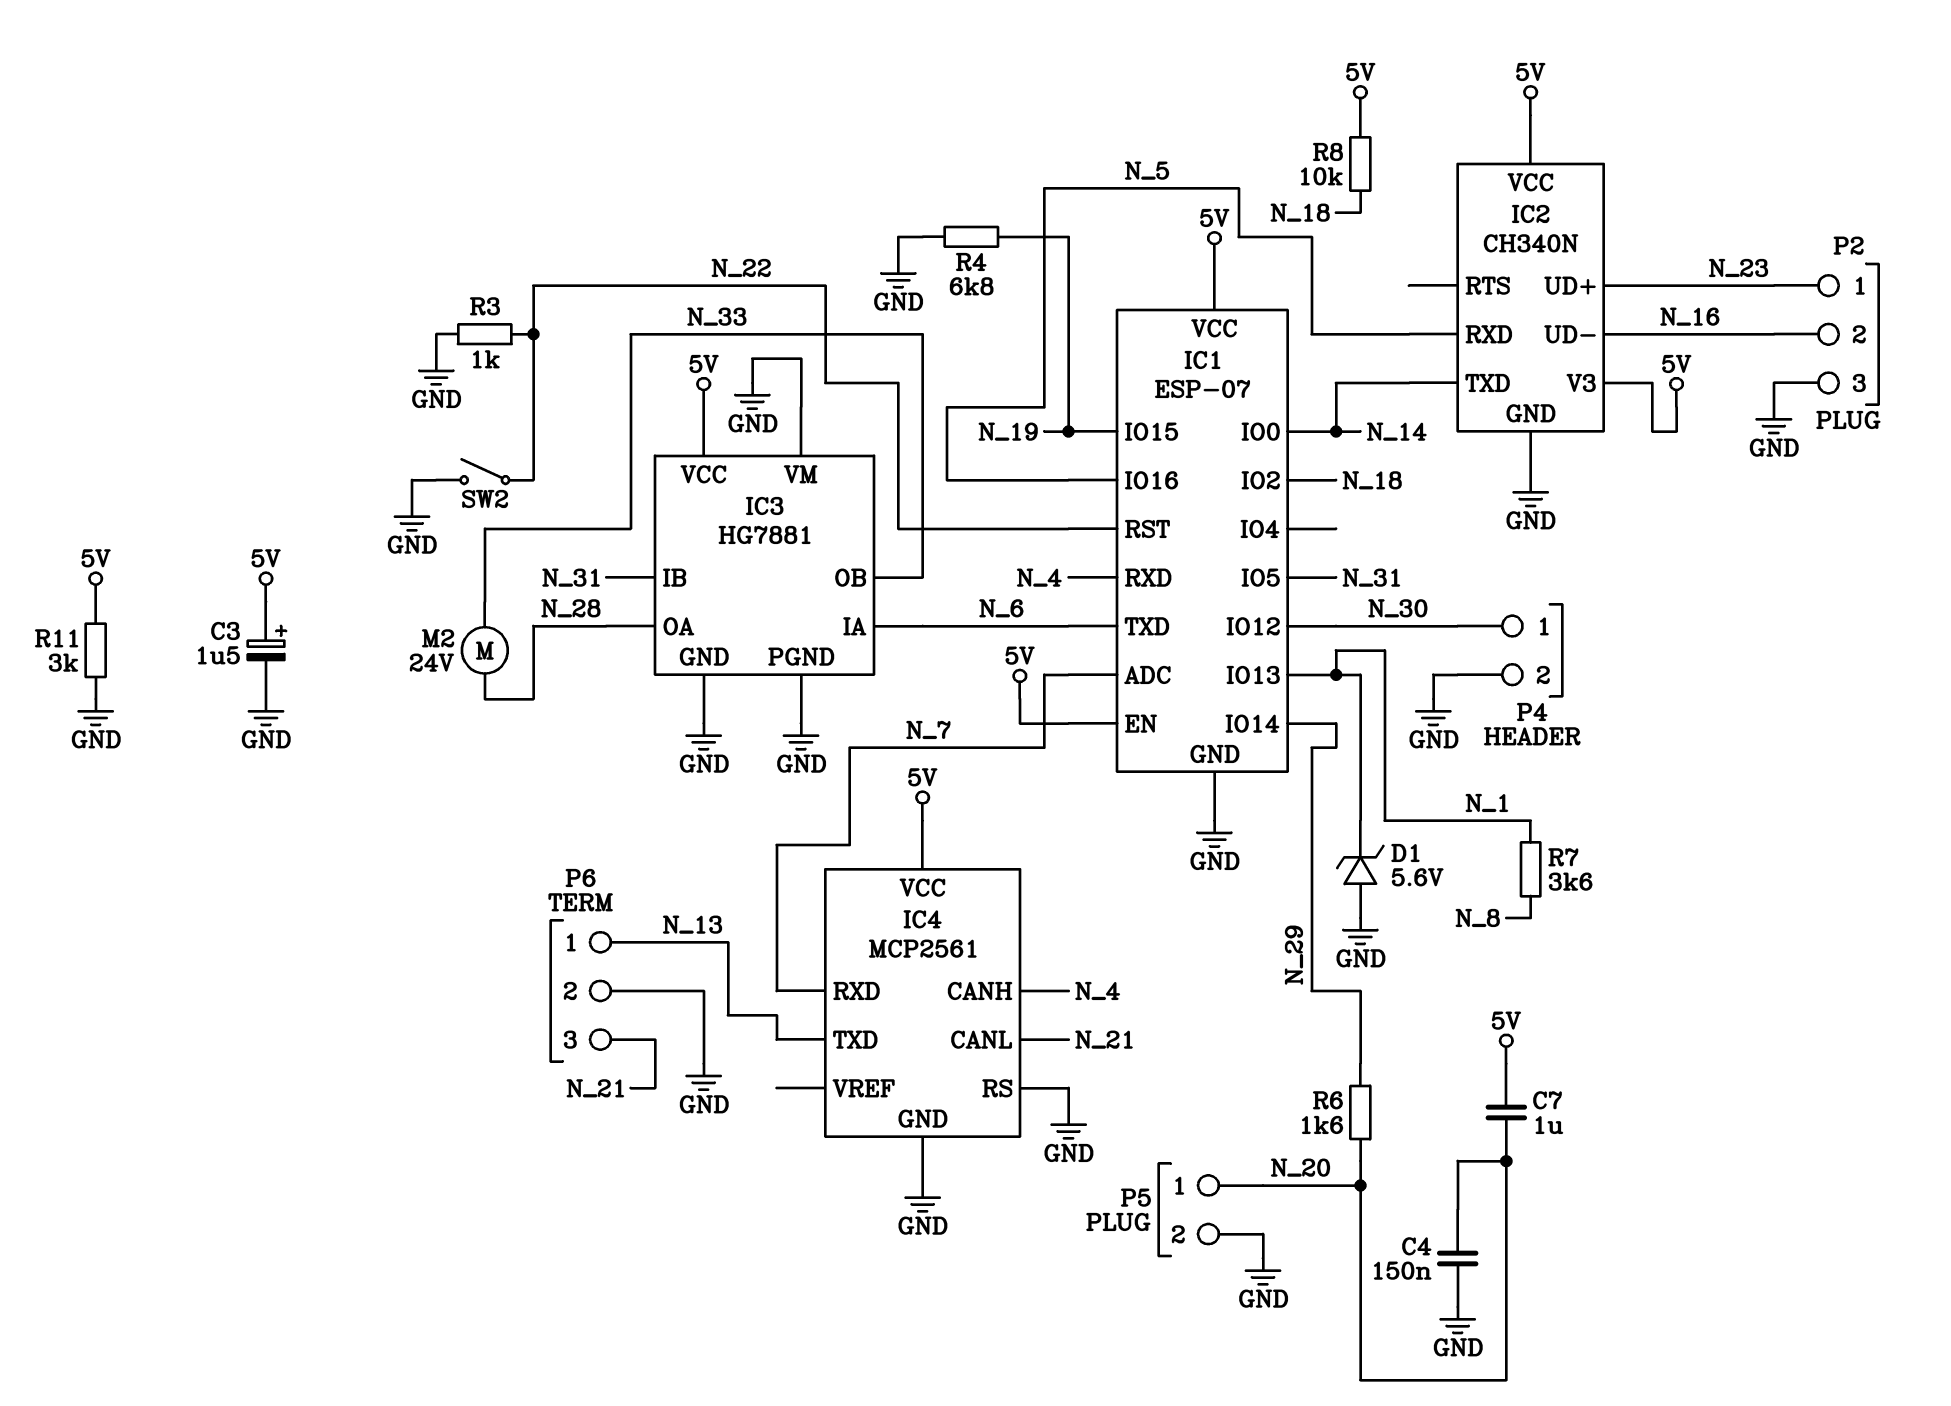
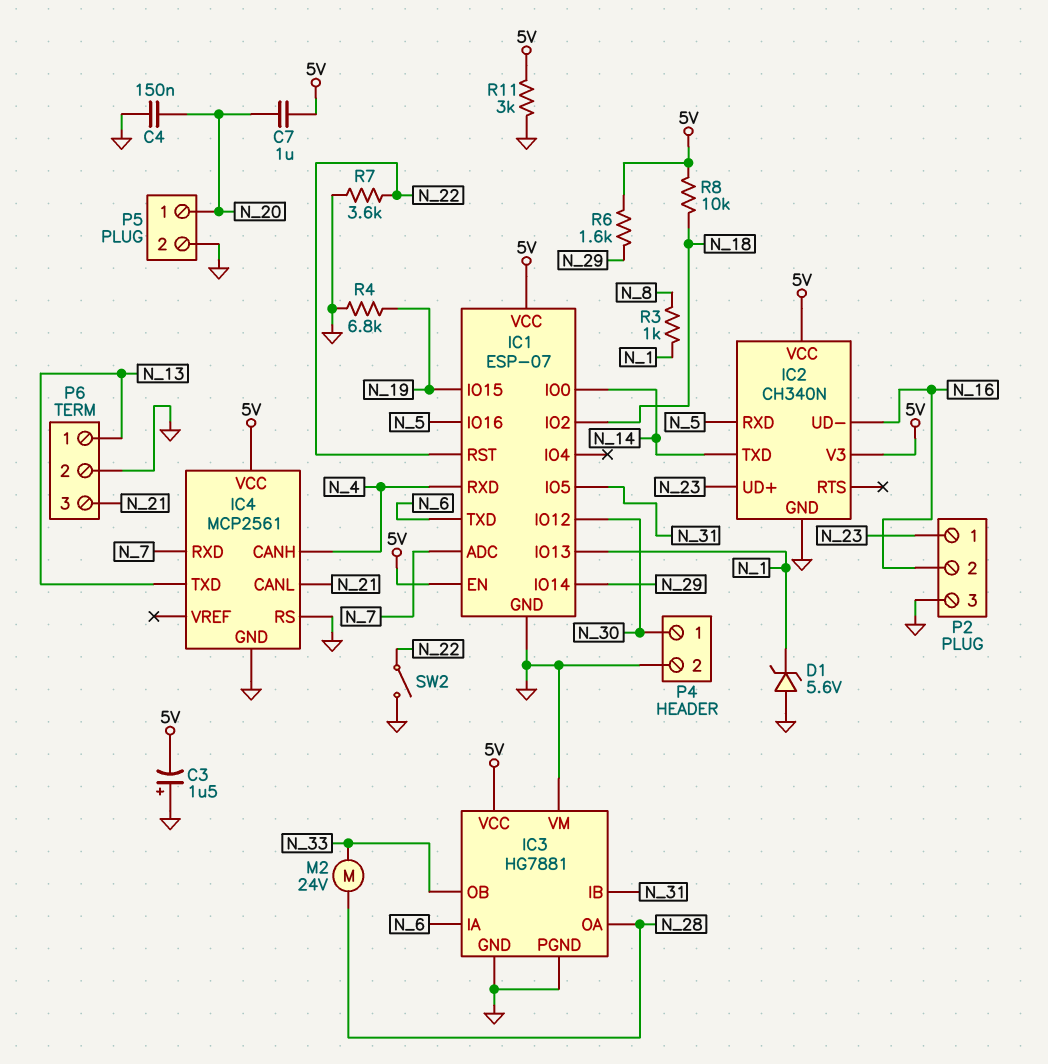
C3: 1.5uF (plus 5V, minus GND) -> 1.5uF (plus GND, minus 5V)
R3: 1k (GND, N_22) -> 1k (N_1, N_8)
R6: 1.6k (N_20, N_29) -> 1.6k (5V, N_29)
R7: 3.6k (N_1, N_8) -> 3.6k (GND, N_22)

